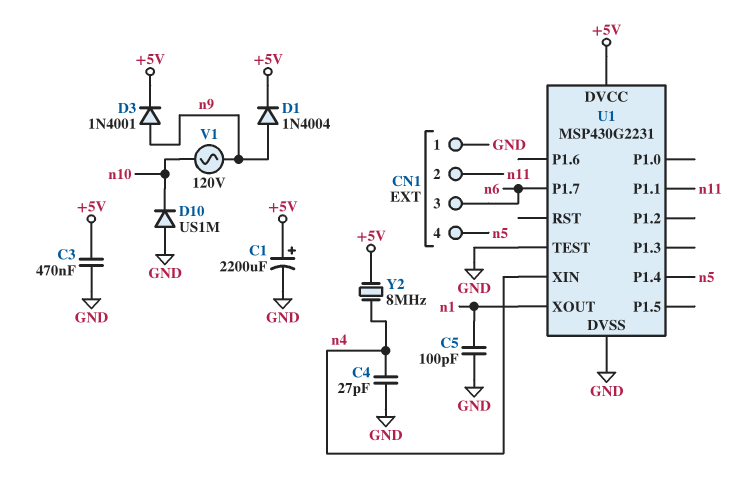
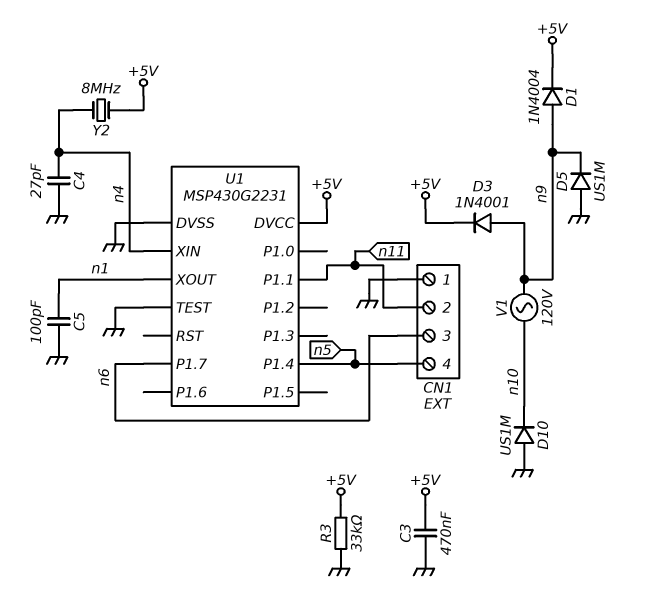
C1: 2200uF (plus +5V, minus GND) -> none
D5: none -> diode US1M (A GND, K n9)
R3: none -> 33k (+5V, GND)

